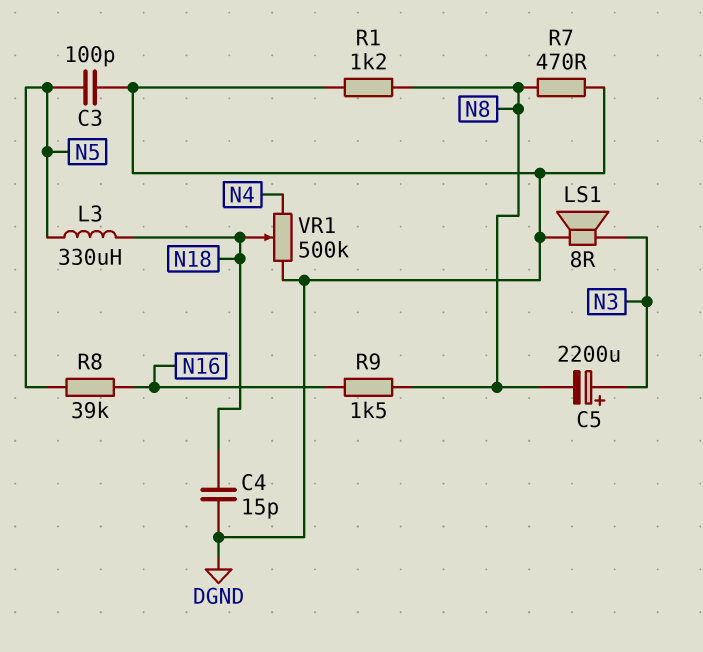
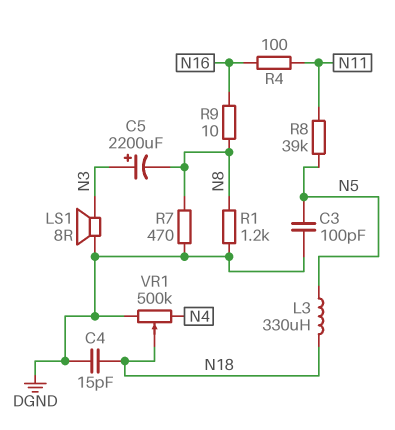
R4: none -> 100 (N11, N16)
R8: 39k (N5, N16) -> 39k (N5, N11)
R9: 1.5k (N8, N16) -> 10 (N8, N16)

